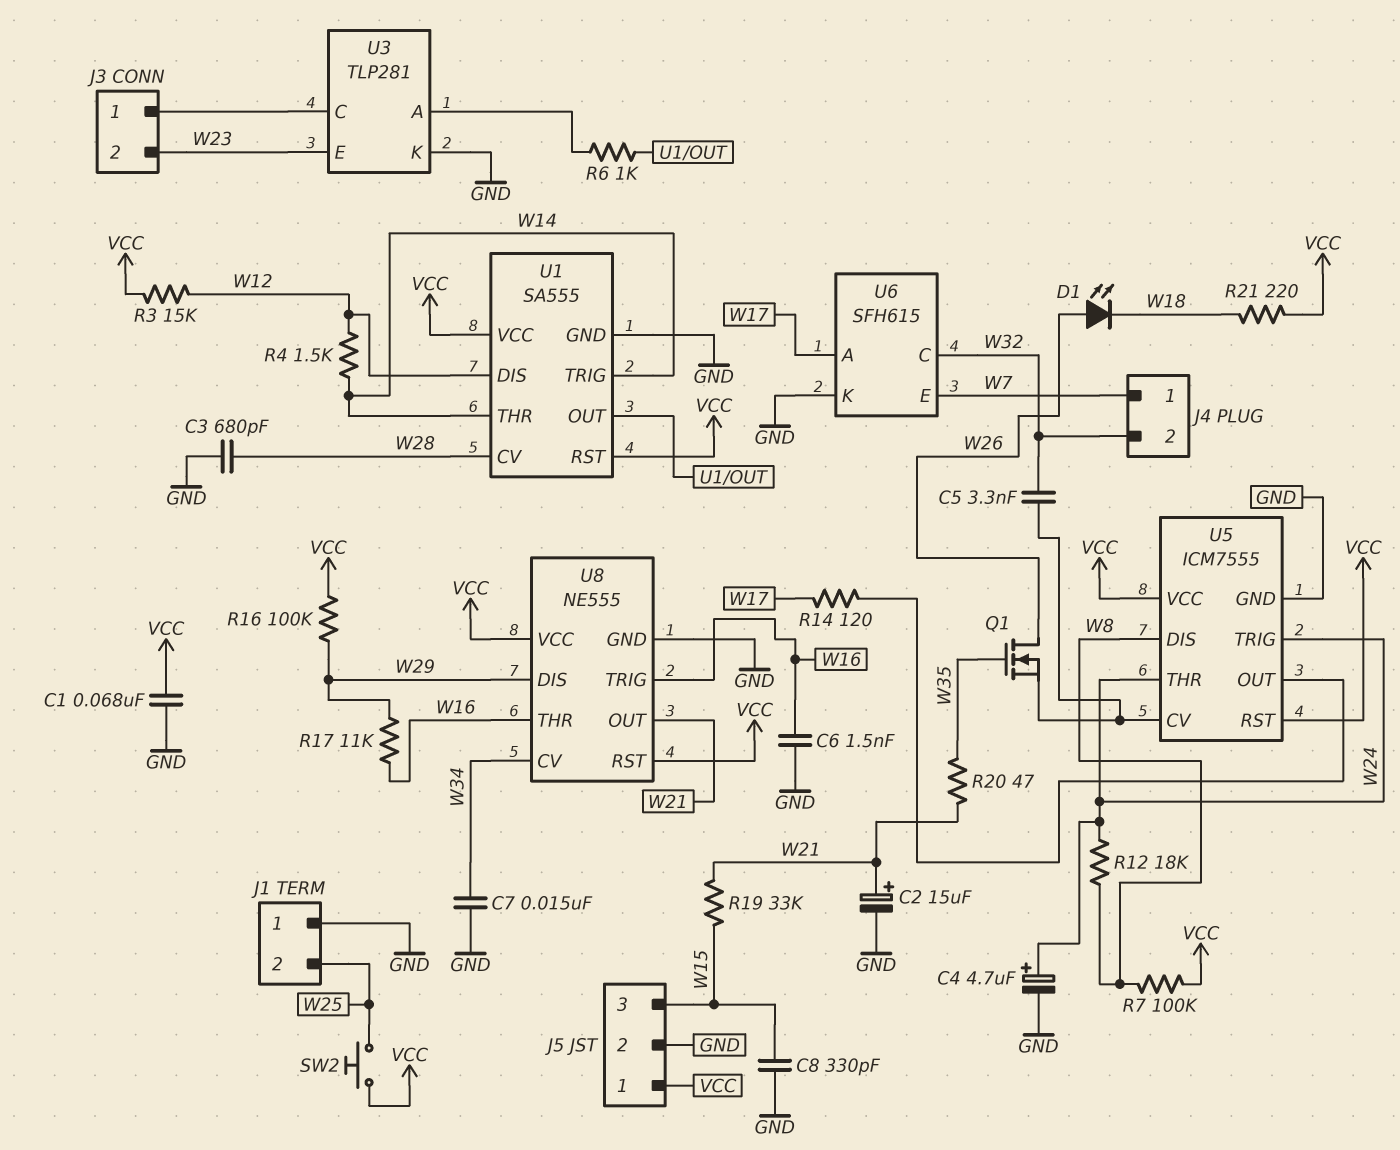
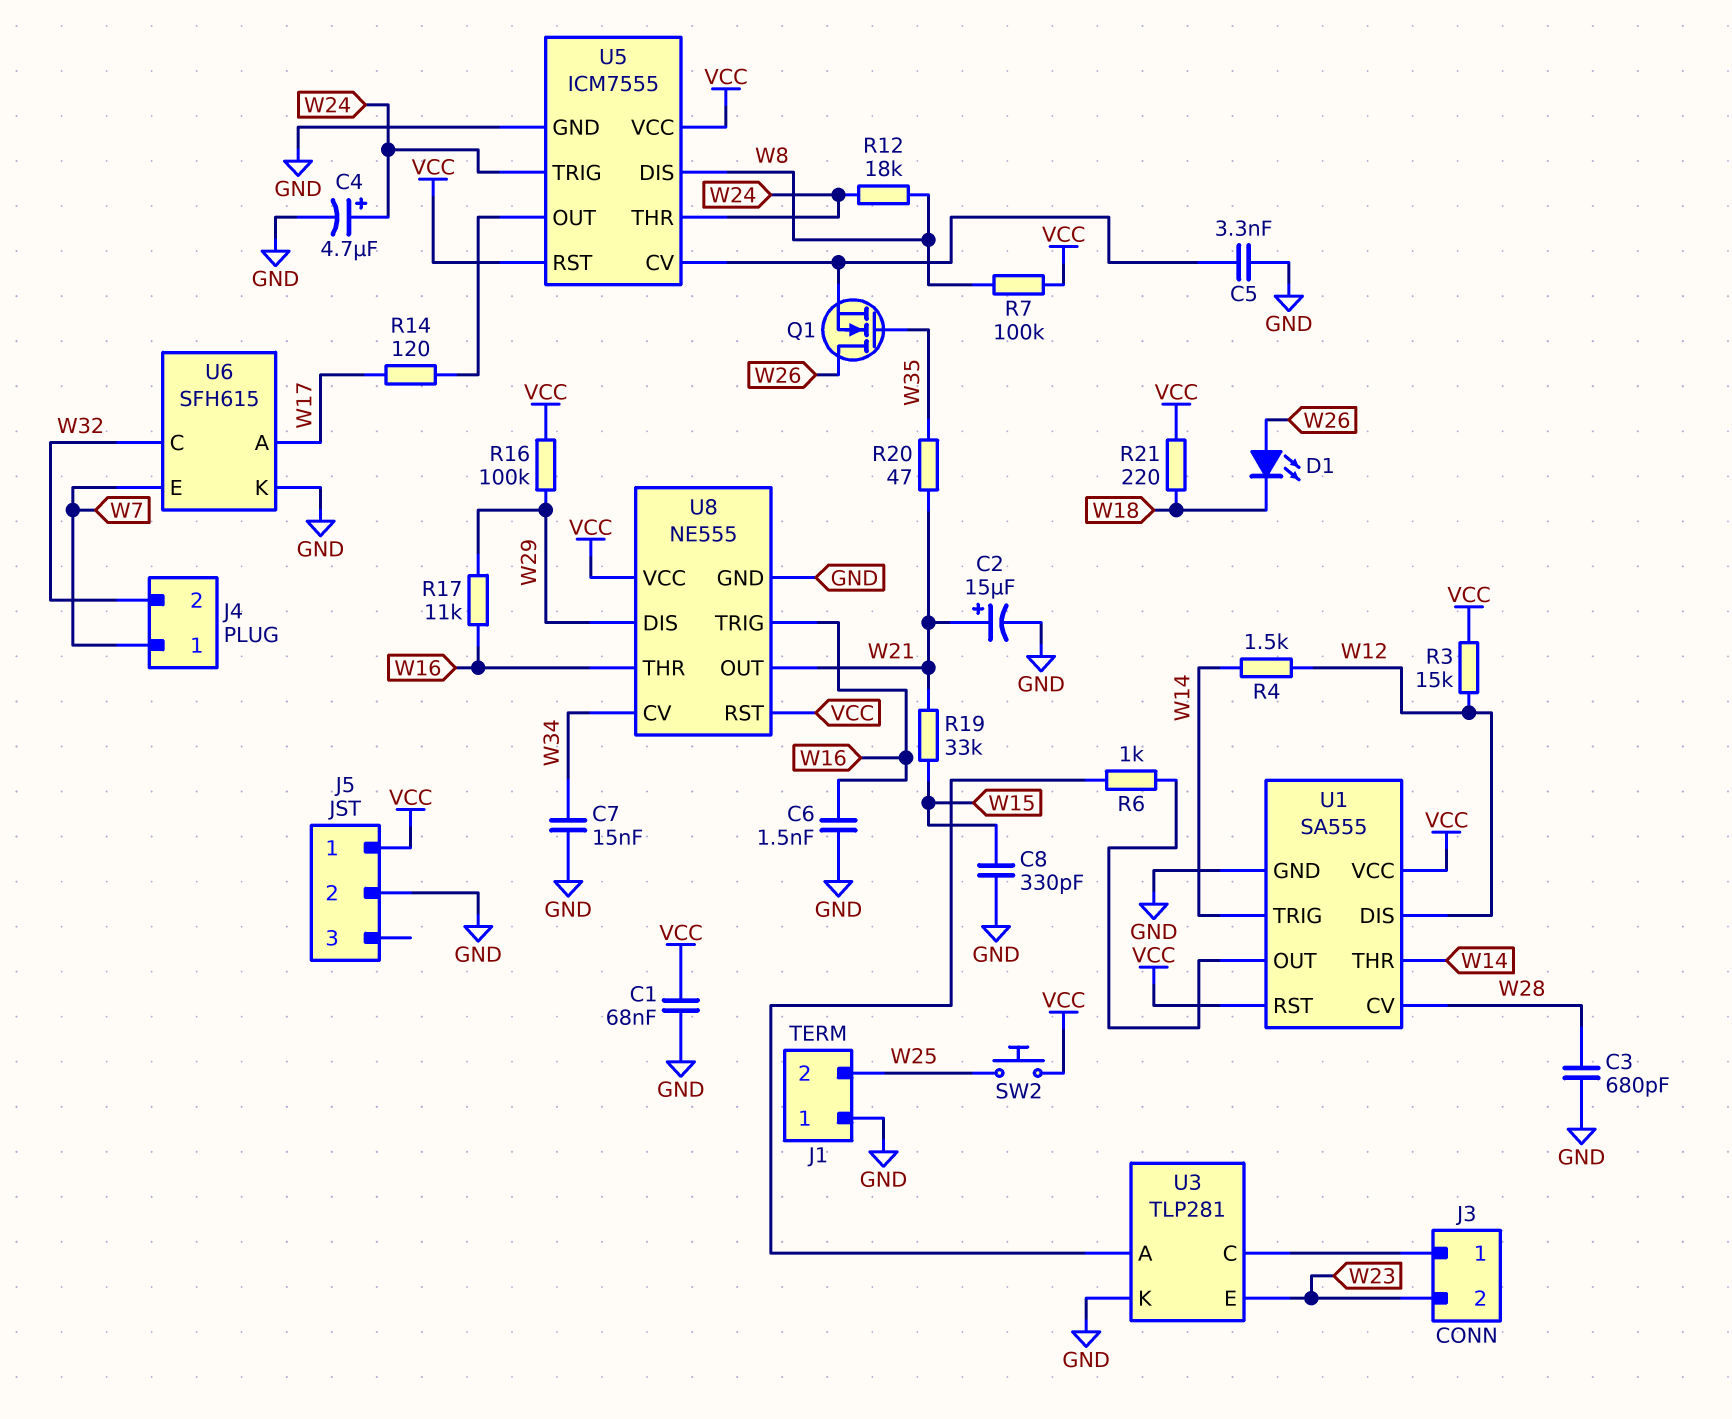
C5: 3.3nF (U5/CV, W32) -> 3.3nF (GND, U5/CV)
J5 pin 3: W15 -> none

